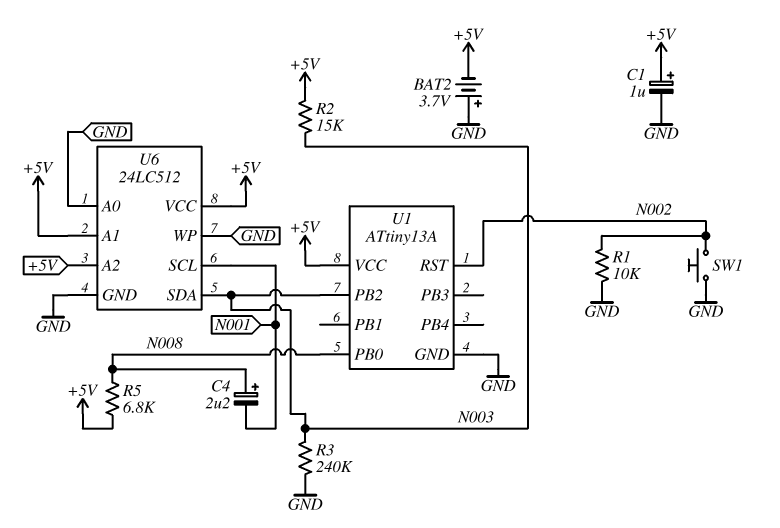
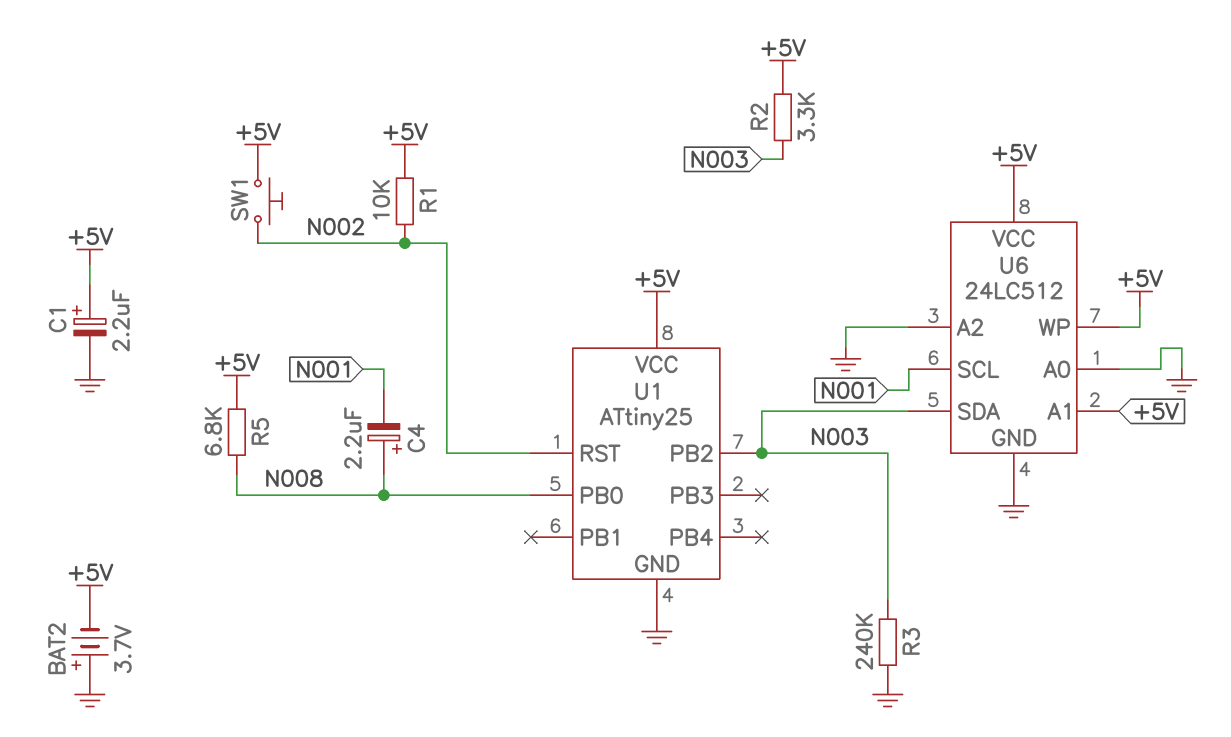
C1: 1uF (plus +5V, minus GND) -> 2.2uF (plus +5V, minus GND)
R1: 10k (GND, N002) -> 10k (+5V, N002)
R2: 15k (+5V, N003) -> 3.3k (+5V, N003)
SW1: button (GND, N002) -> button (+5V, N002)
U1: ATtiny13A -> ATtiny25
U6 pin A2: +5V -> GND
U6 pin WP: GND -> +5V

